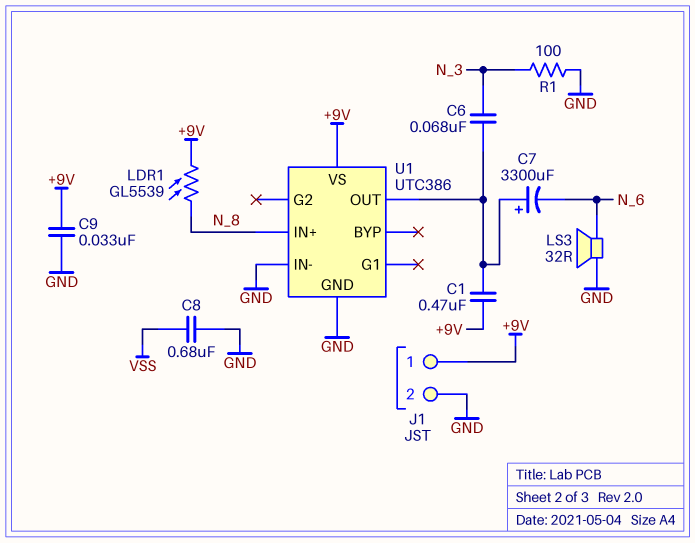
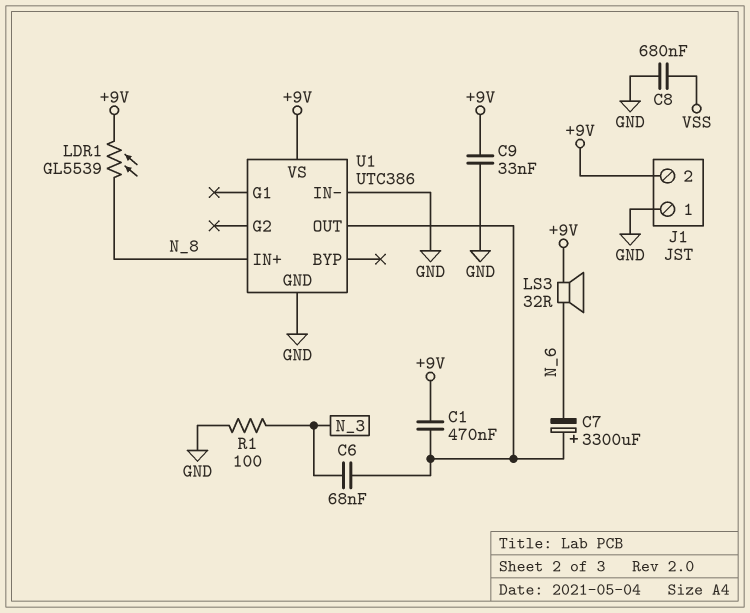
J1 pin 1: +9V -> GND
J1 pin 2: GND -> +9V
LS3: speaker 32R (GND, N_6) -> speaker 32R (+9V, N_6)

